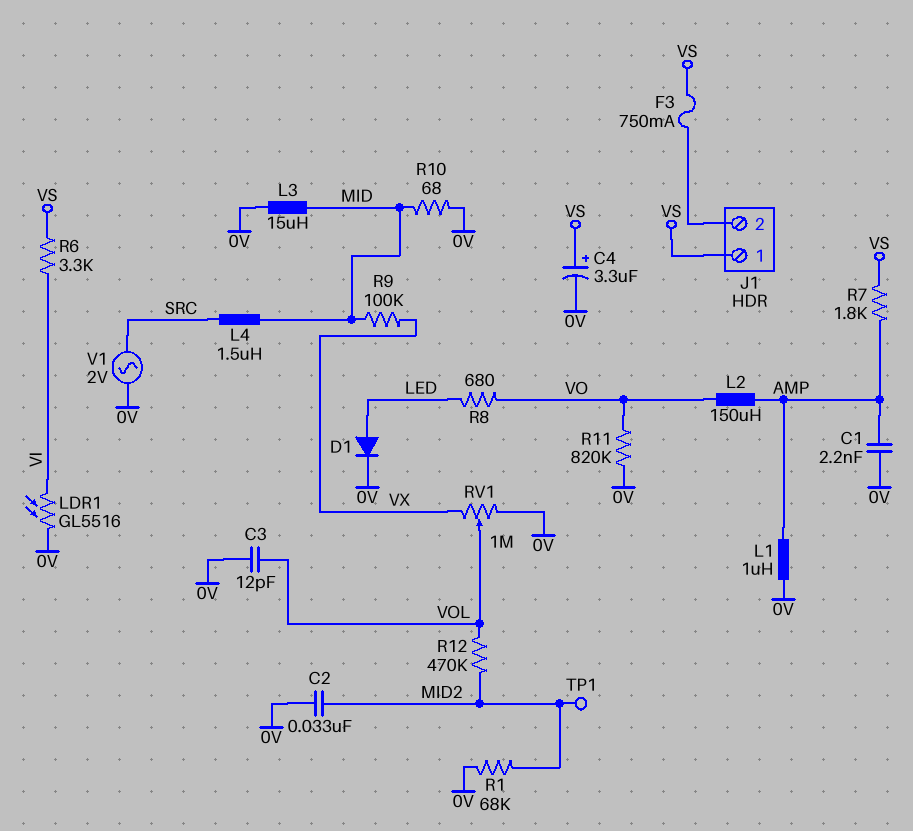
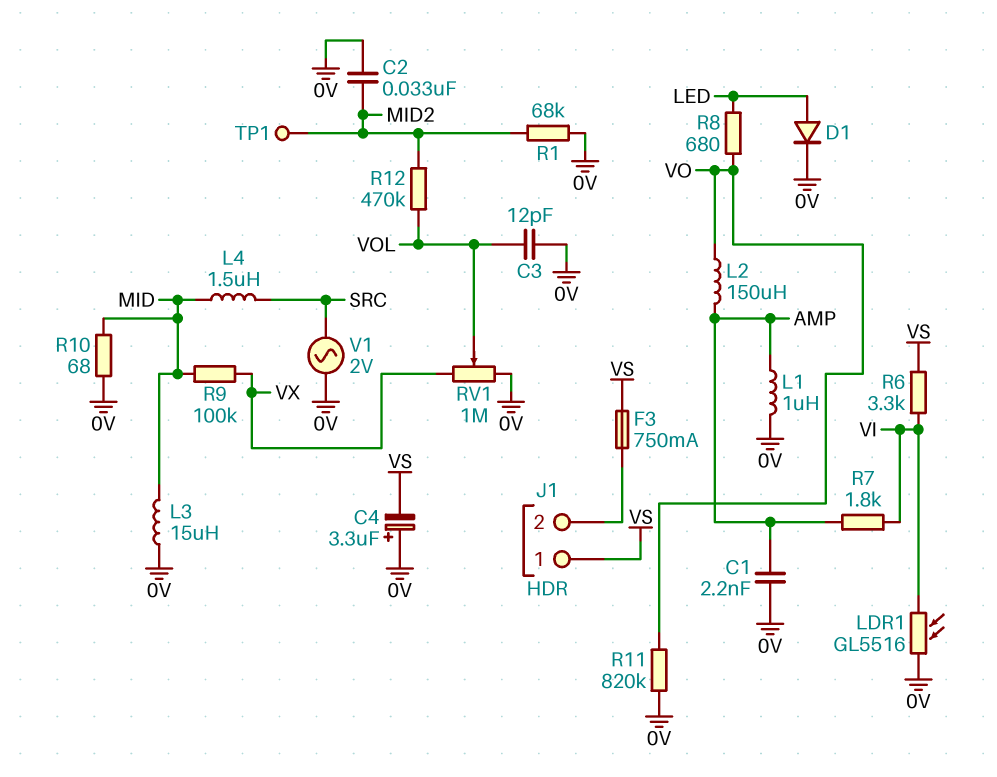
C4: 3.3uF (plus VS, minus 0V) -> 3.3uF (plus 0V, minus VS)
R7: 1.8k (AMP, VS) -> 1.8k (AMP, VI)

